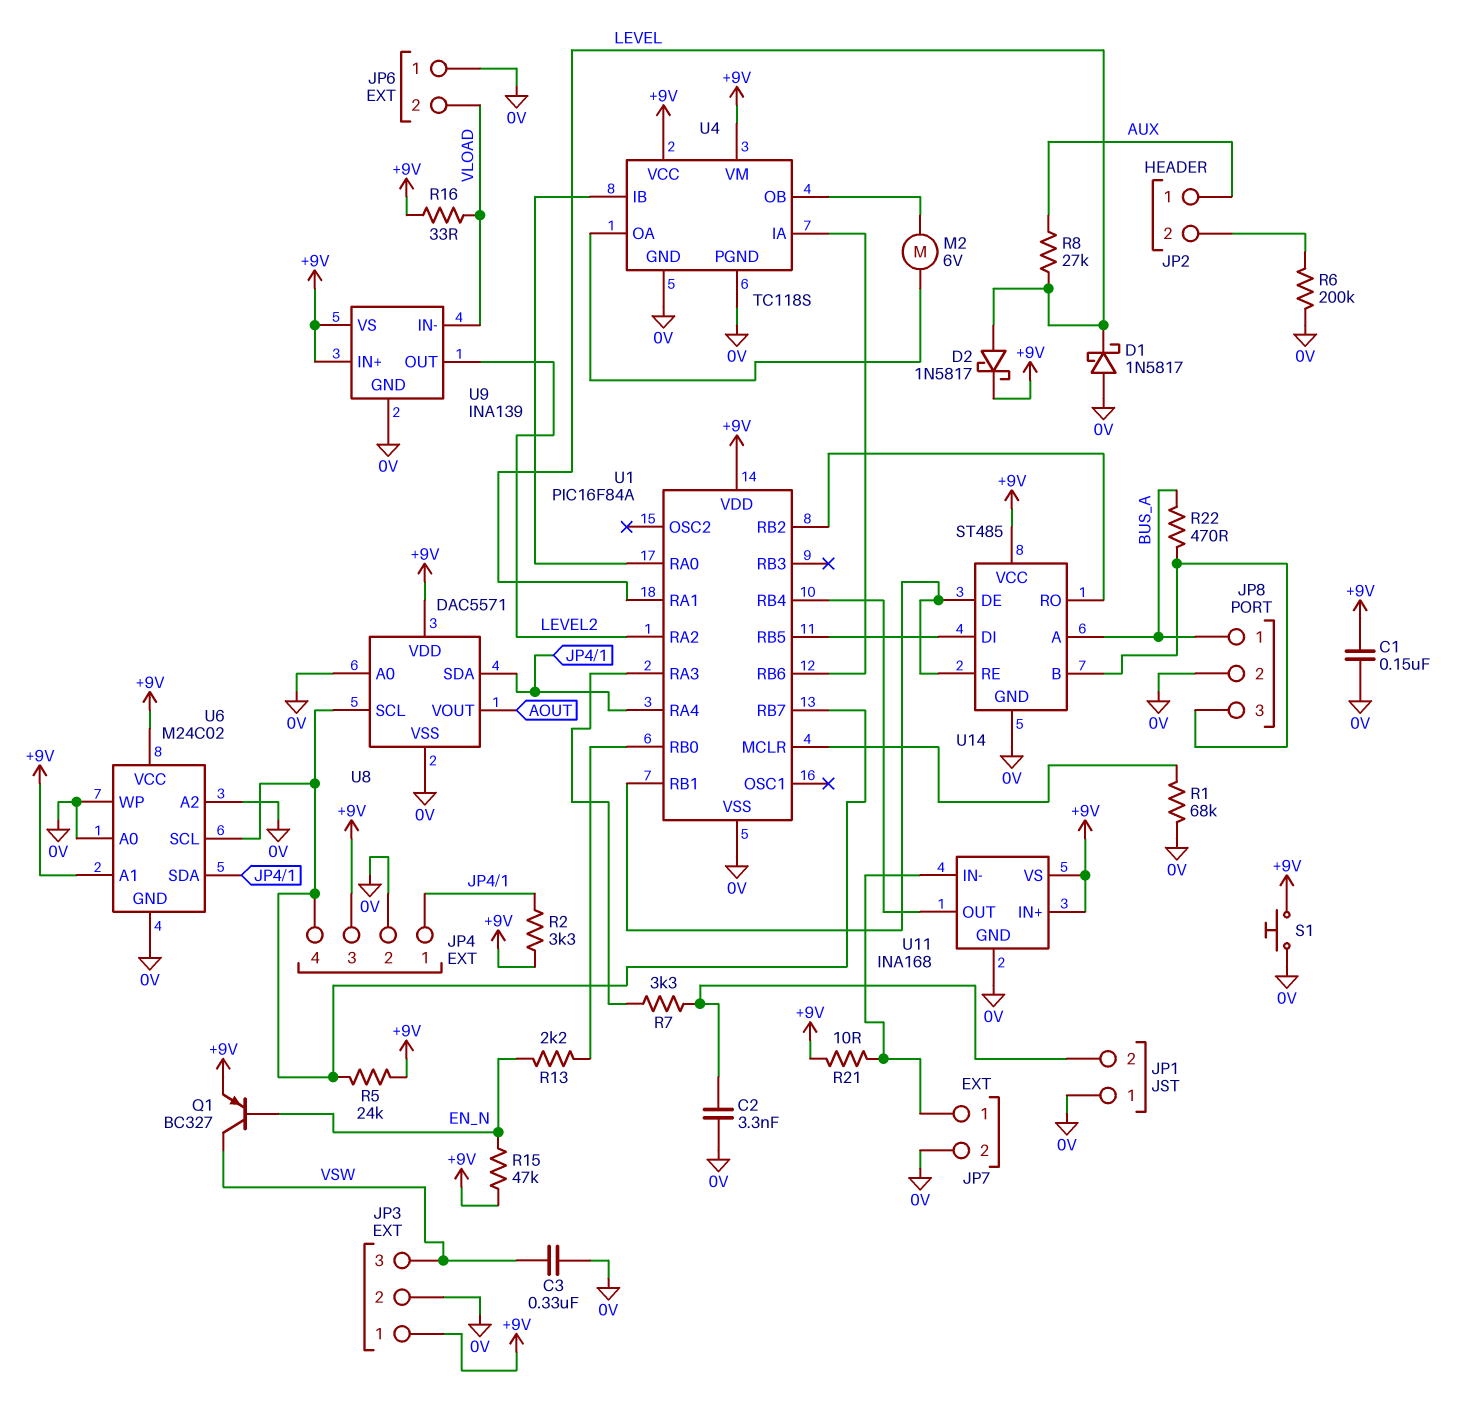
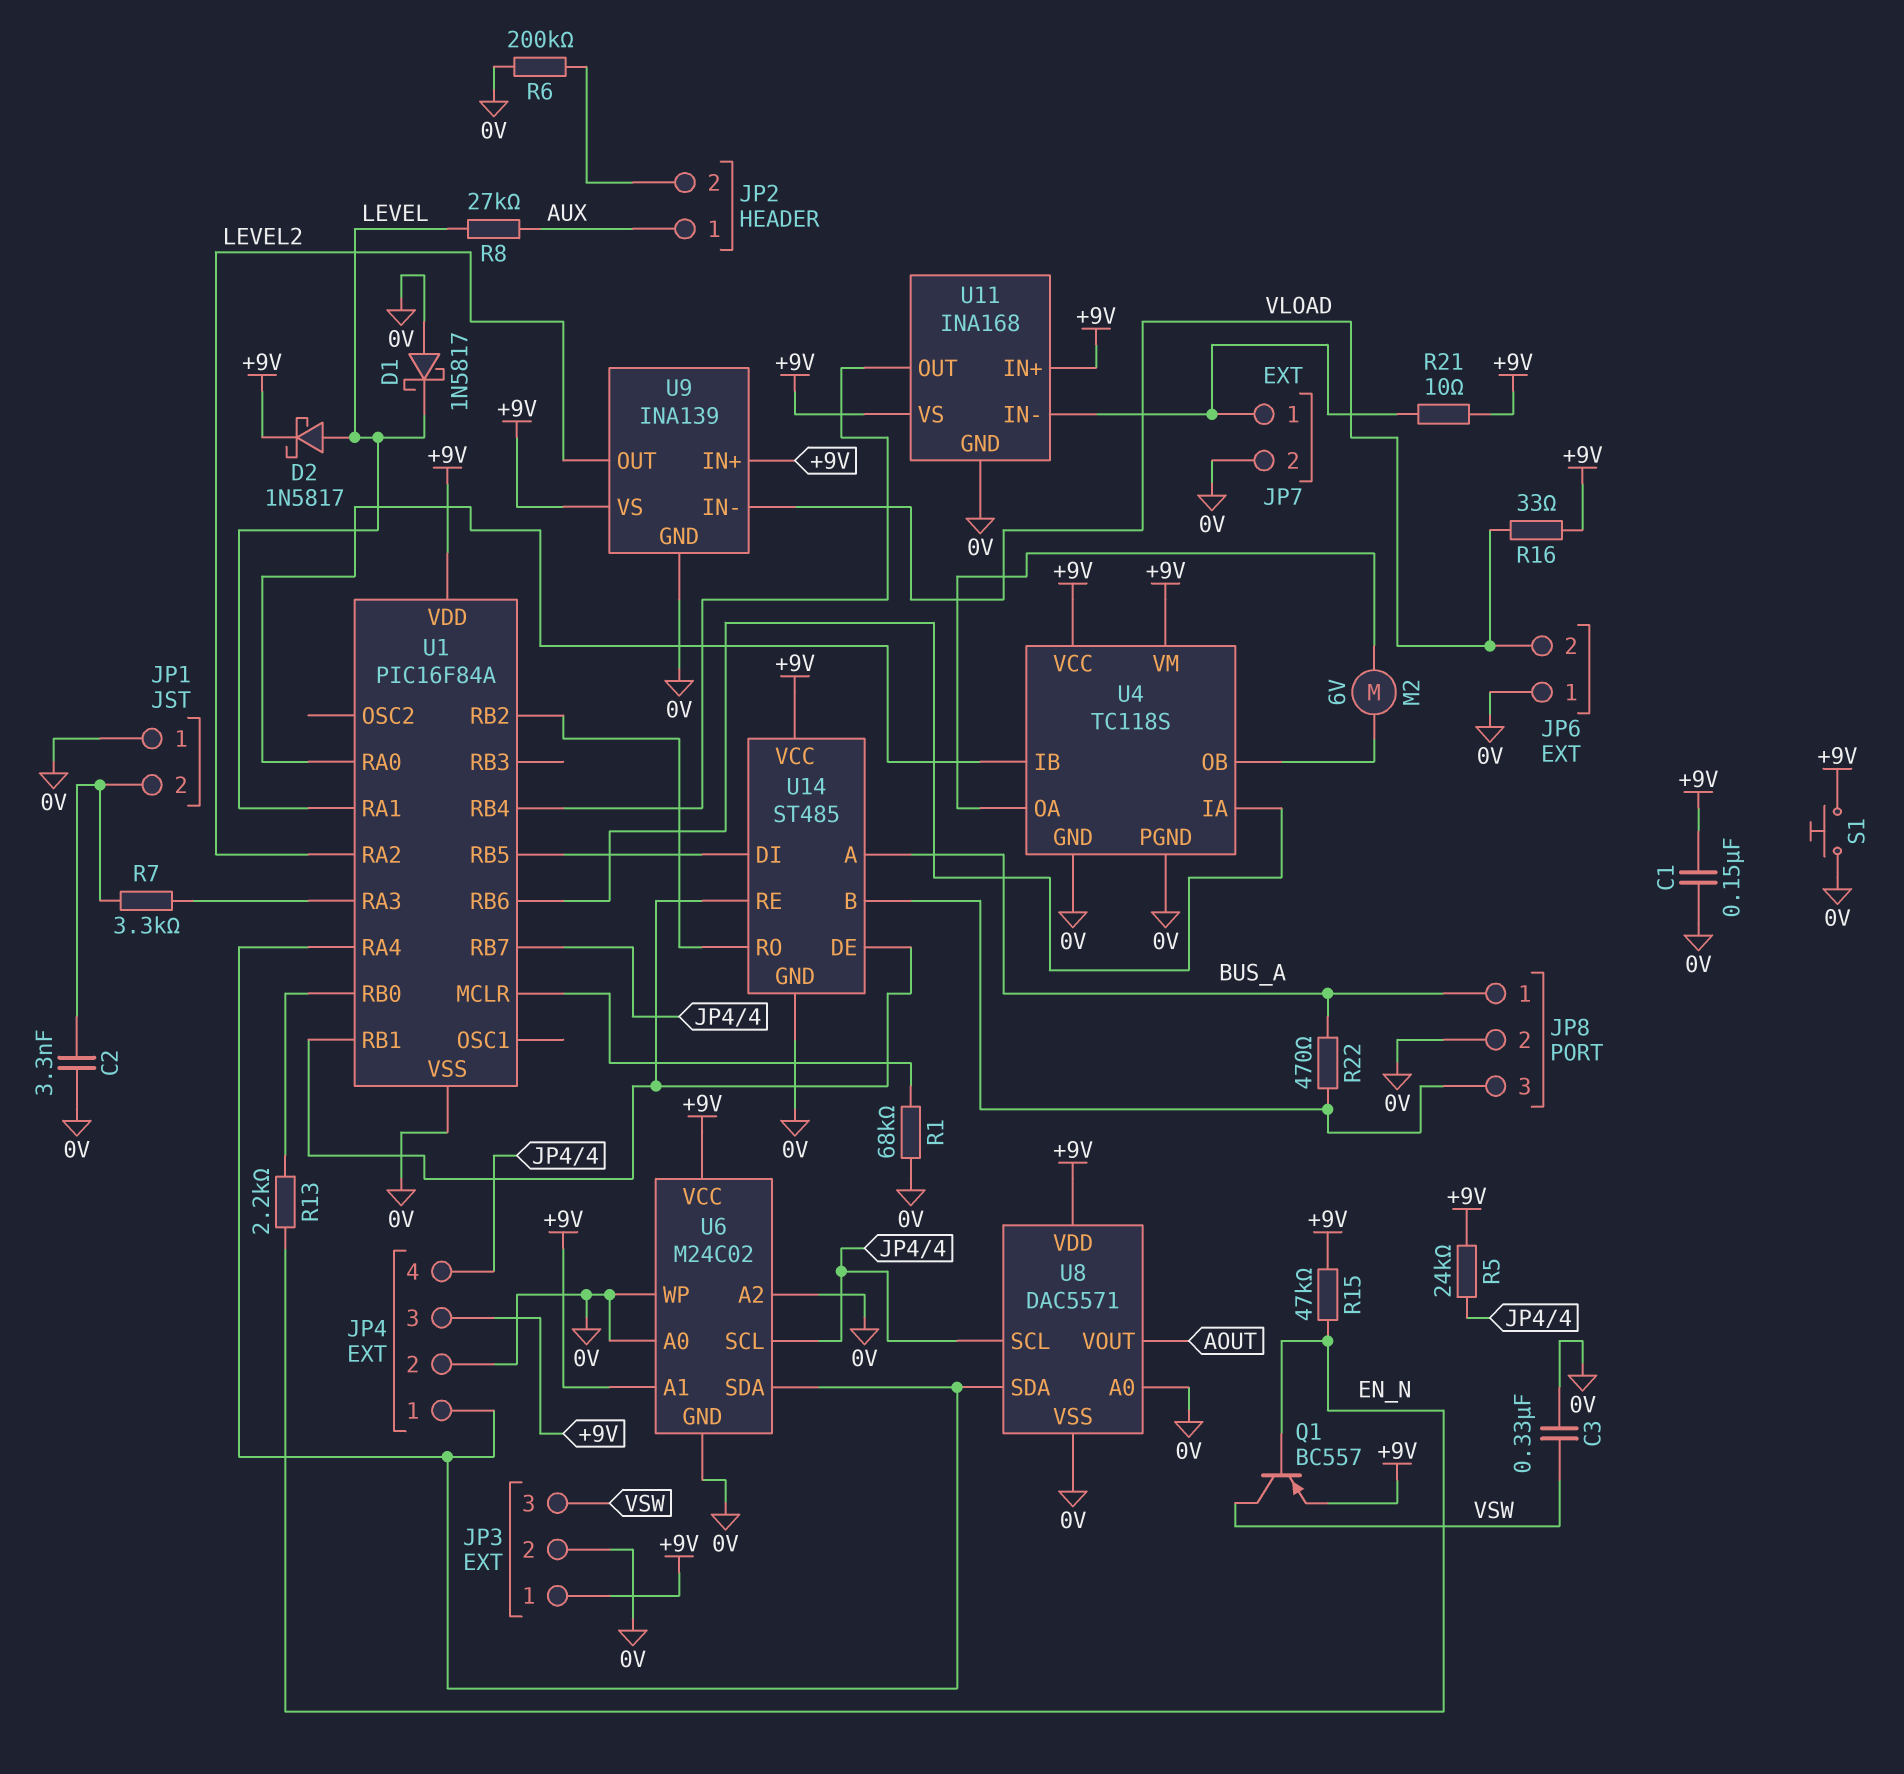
Q1: PNP BC327 (B EN_N, C VSW, E +9V) -> PNP BC557 (B EN_N, C VSW, E +9V)
R2: 3.3k (+9V, JP4/1) -> none

